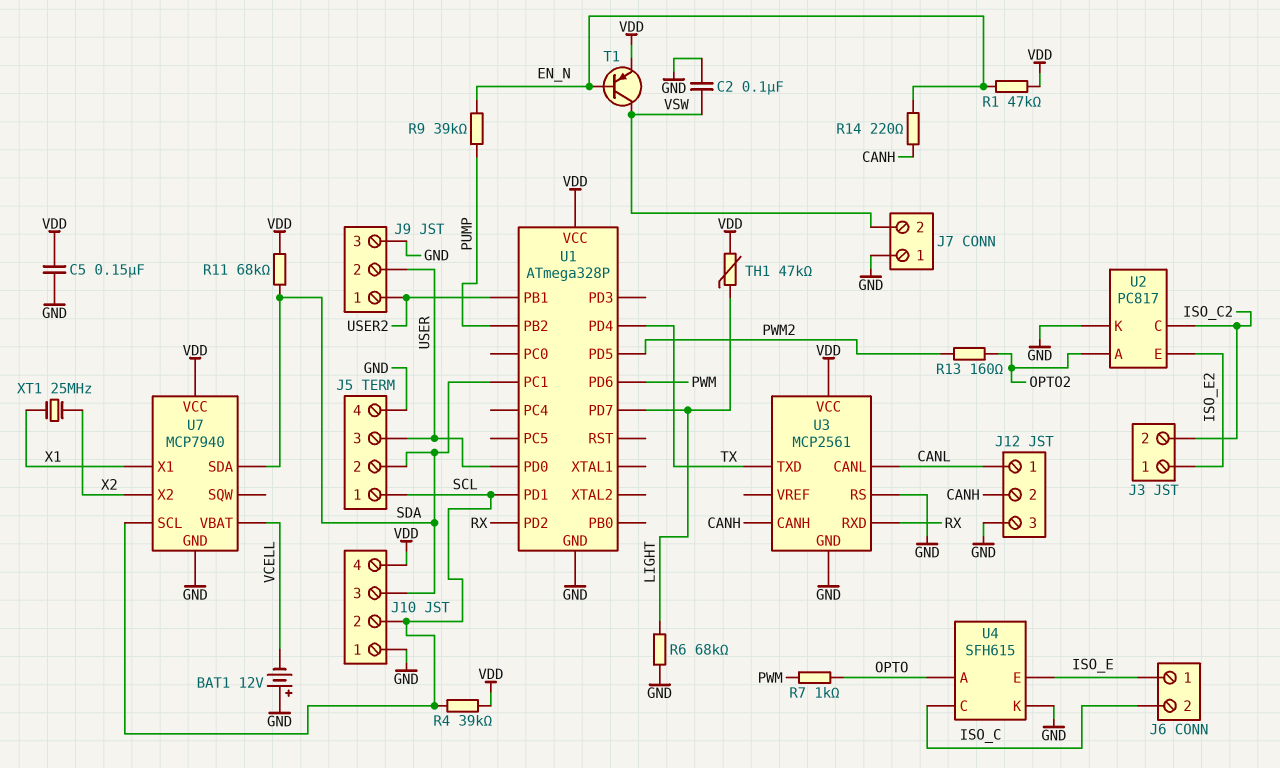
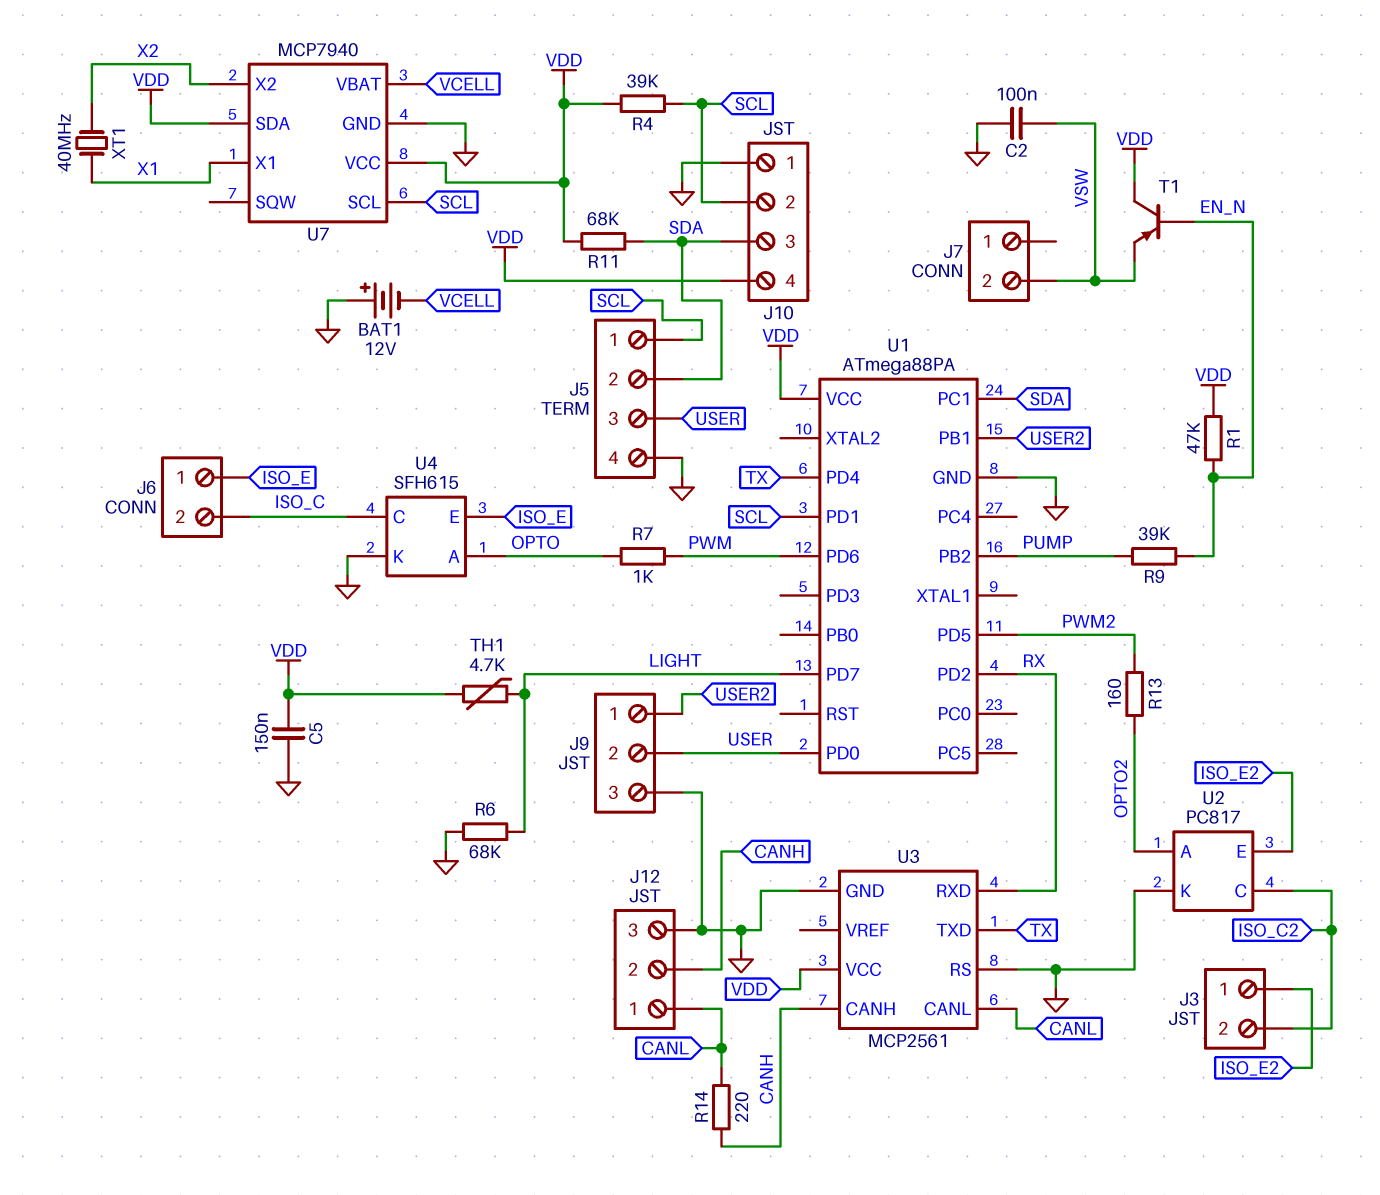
J7 pin 1: GND -> none
R14: 220 (CANH, EN_N) -> 220 (CANH, CANL)
T1: PNP (B EN_N, C VSW, E VDD) -> PNP (B EN_N, C VDD, E VSW)
TH1: 47k (LIGHT, VDD) -> 4.7k (LIGHT, VDD)
U1: ATmega328P -> ATmega88PA
U7 pin SDA: SDA -> VDD
XT1: 25MHz (X1, X2) -> 40MHz (X1, X2)

